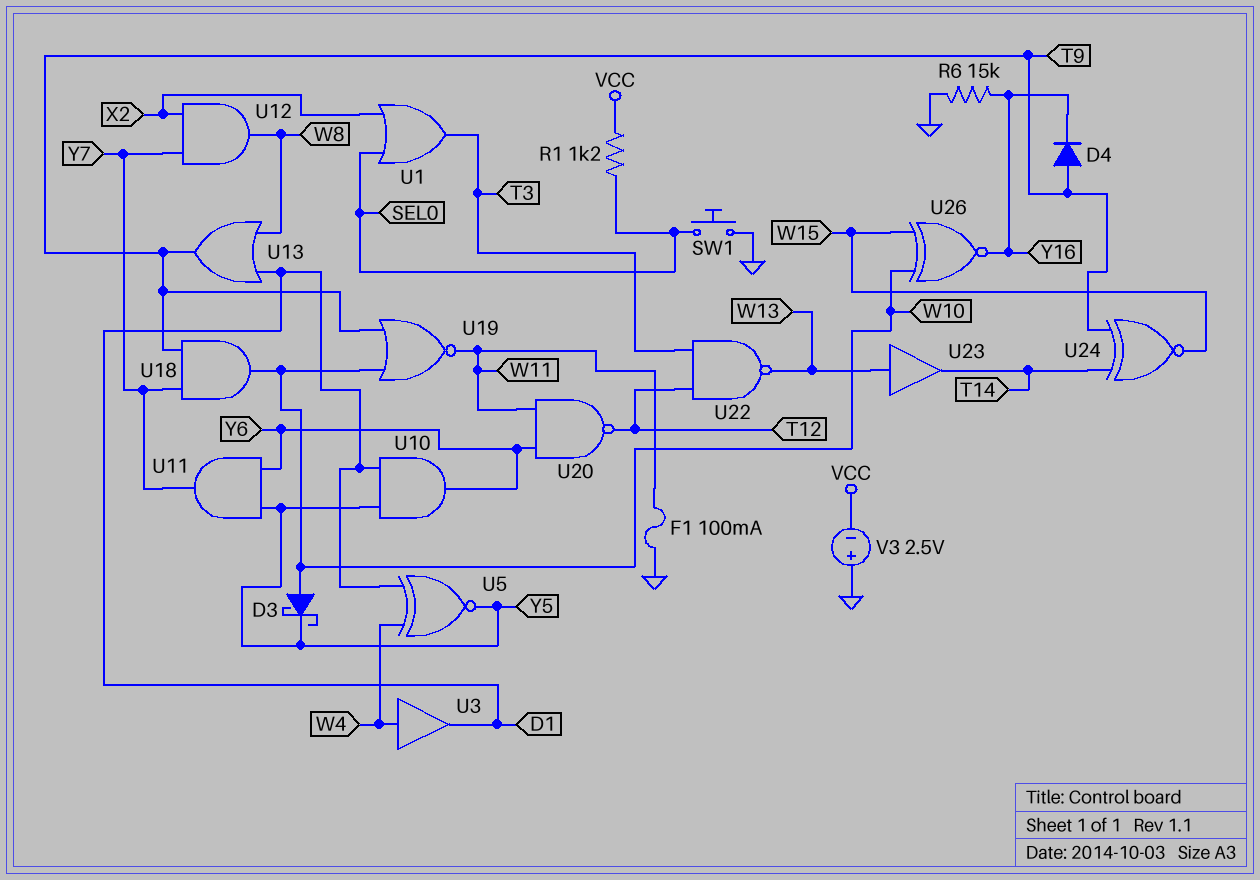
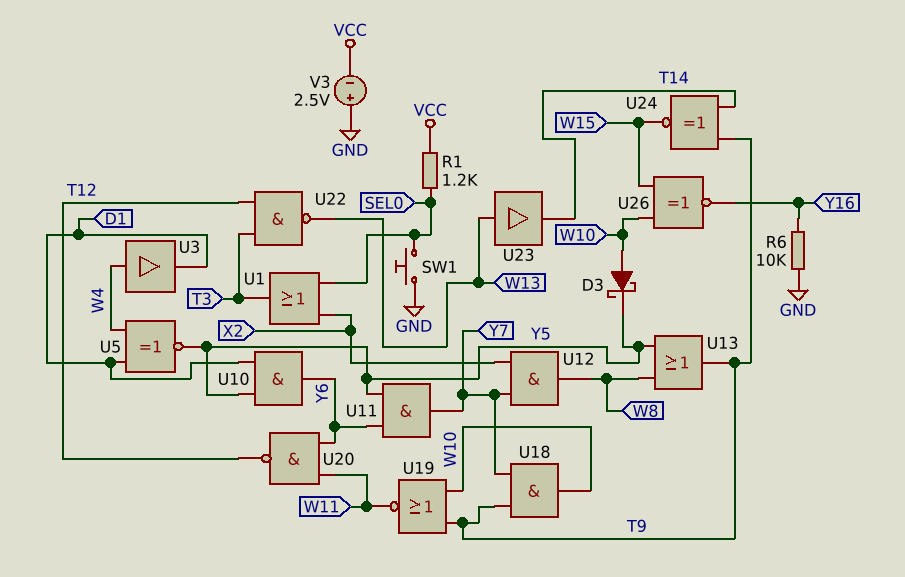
D4: diode (A T9, K Y16) -> none
F1: 100mA (GND, W11) -> none
R6: 15k (GND, Y16) -> 10k (GND, Y16)
U13: OR (in D1, in W8, out T9) -> OR (in W8, in Y5, out T9)

